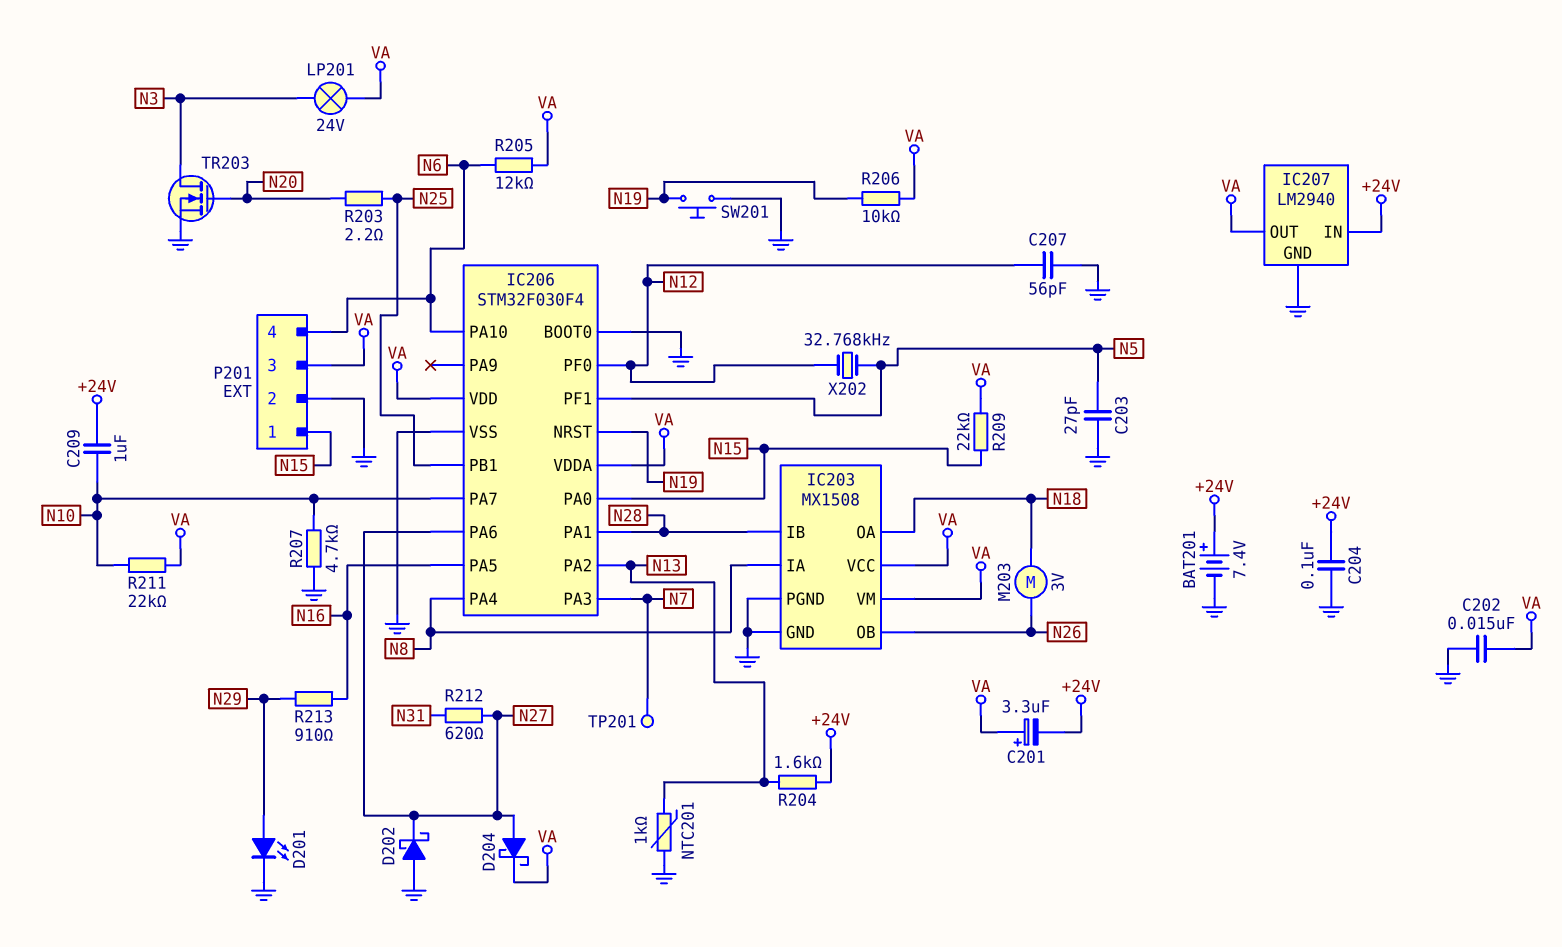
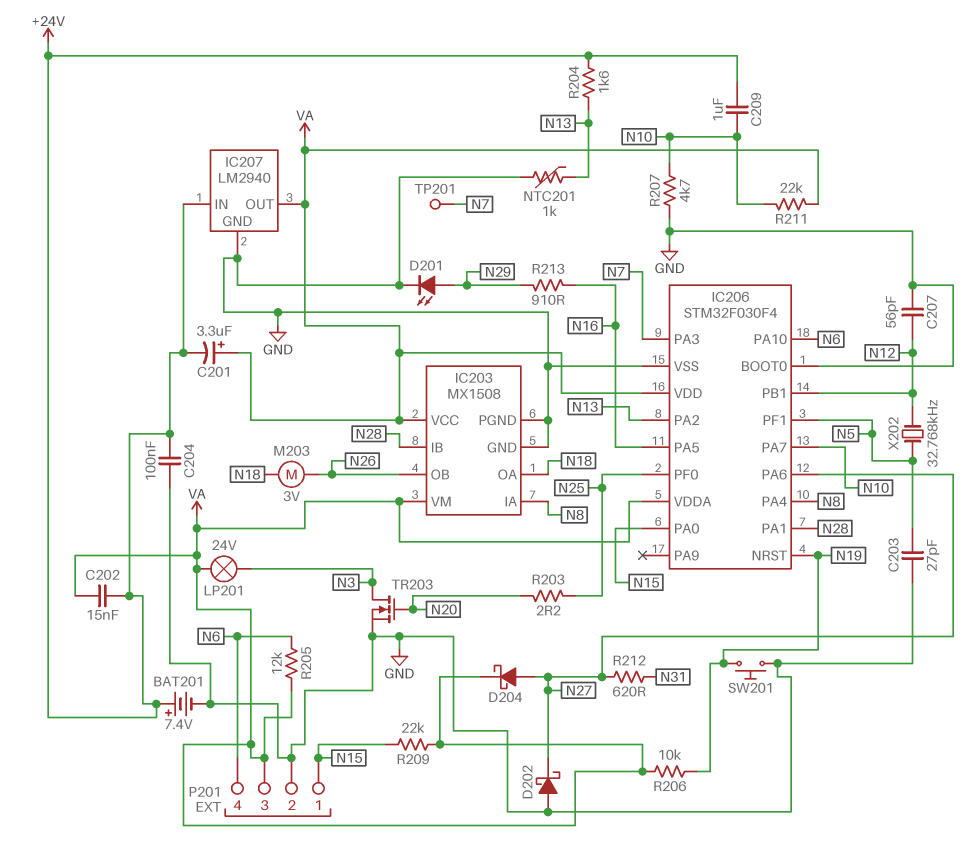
C202: 15nF (GND, VA) -> 15nF (+24V, VA)
IC206 pin PB1: N25 -> N12
IC206 pin PF0: N12 -> N25

